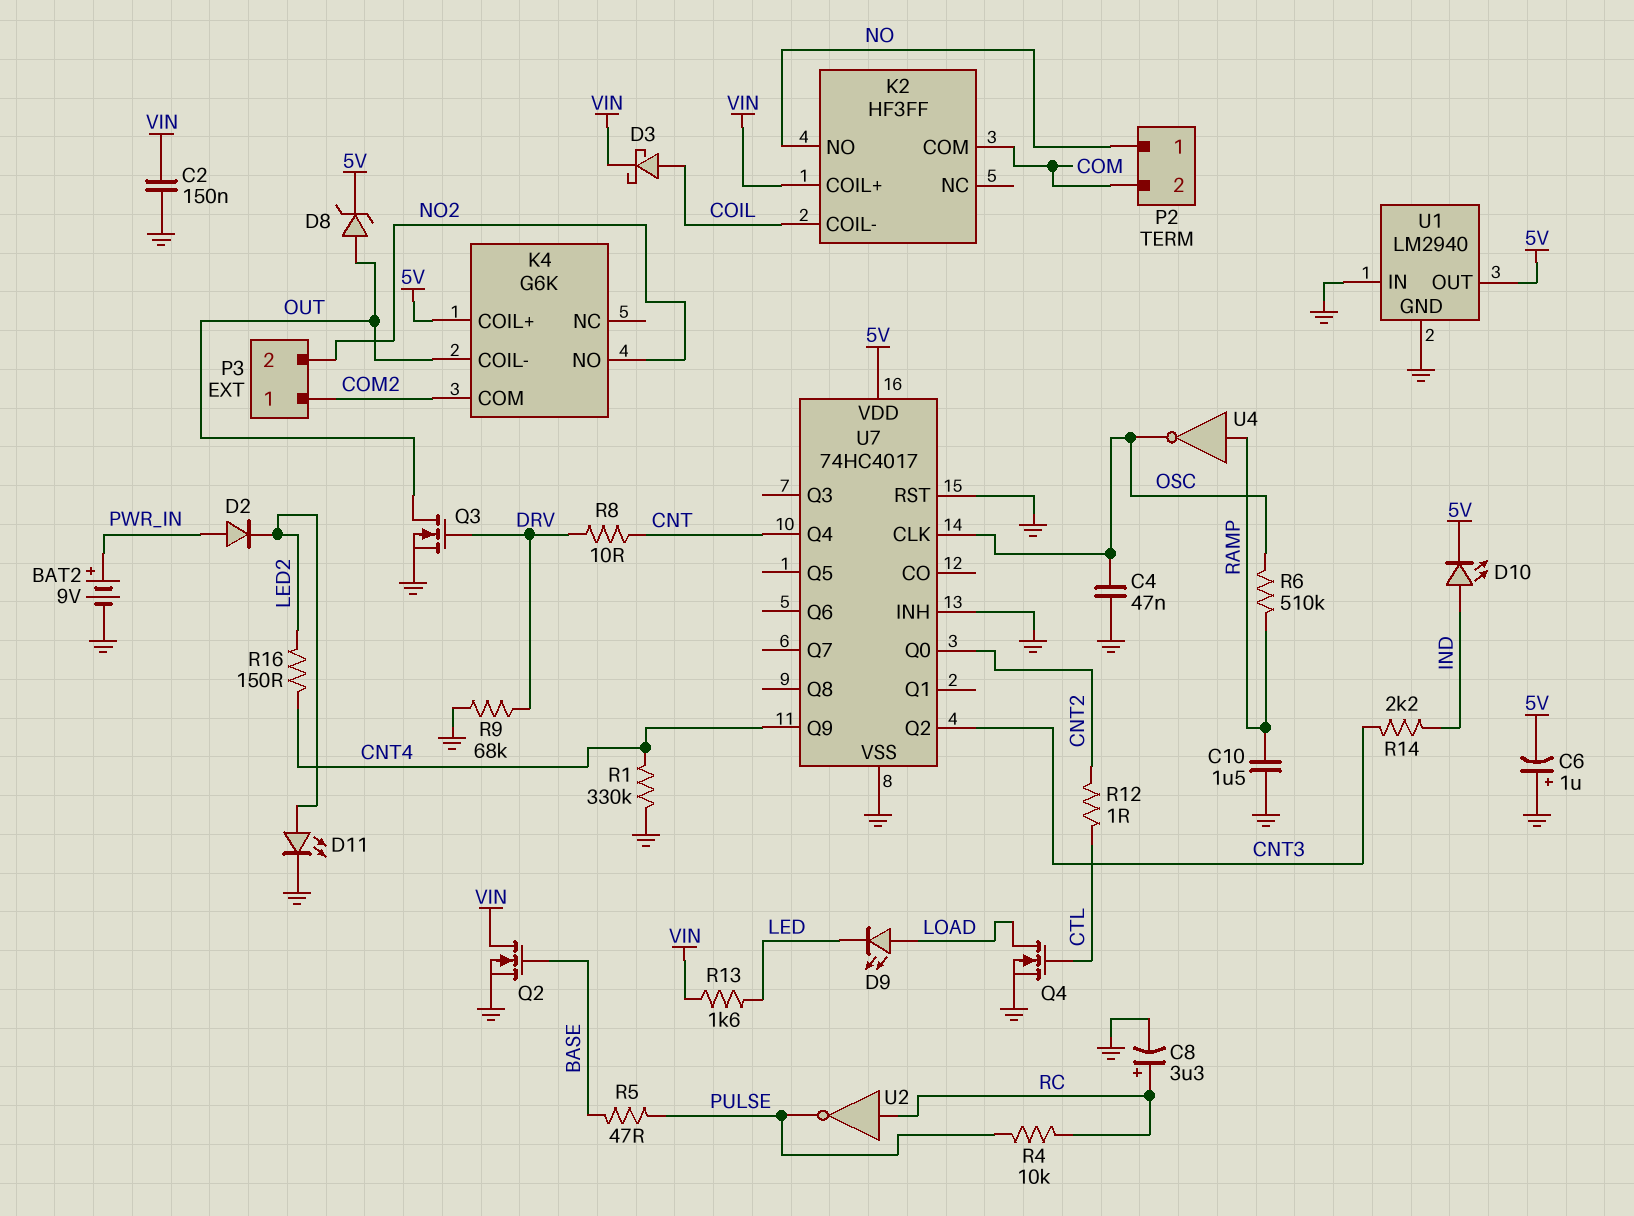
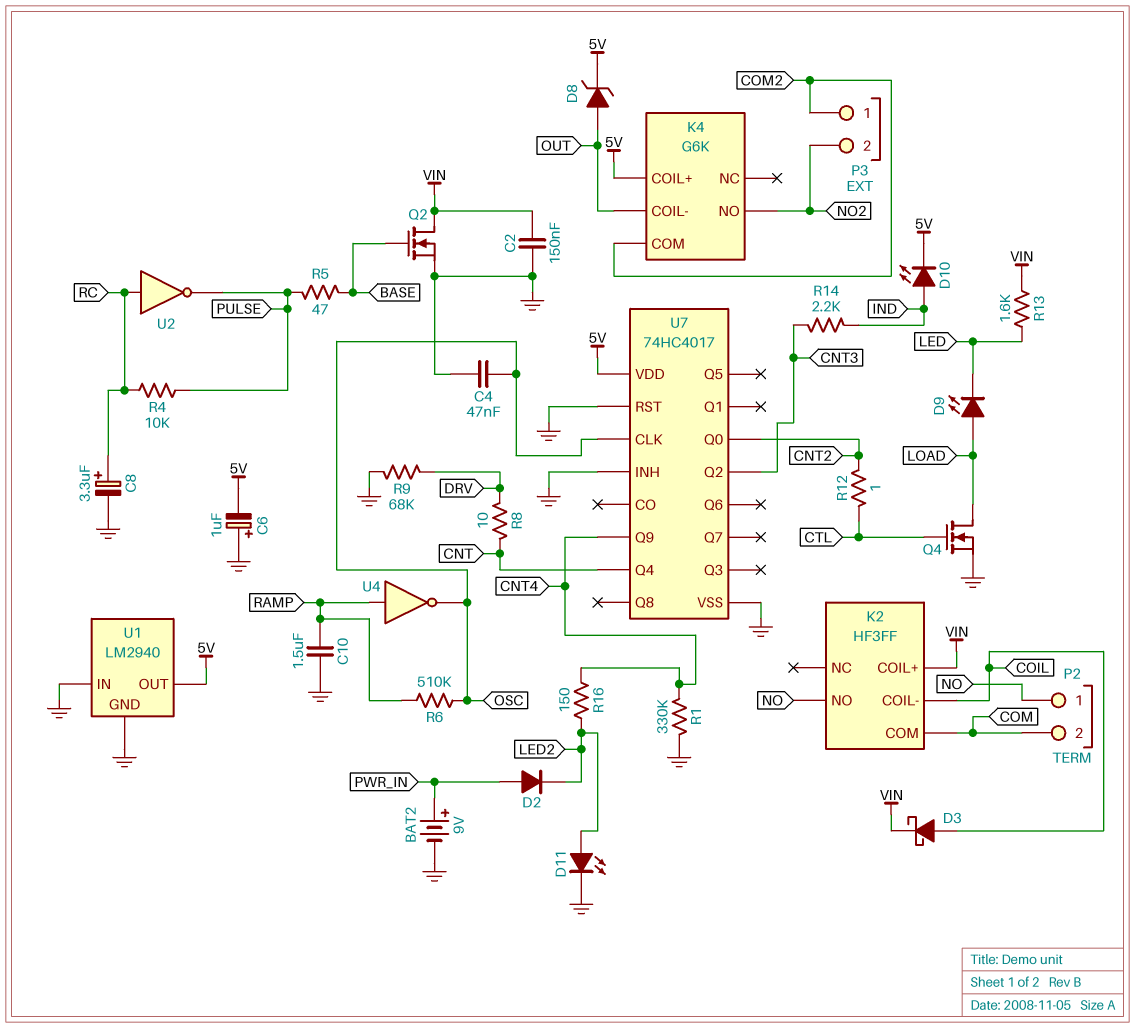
Q3: NMOS (G DRV, D OUT, S GND) -> none

